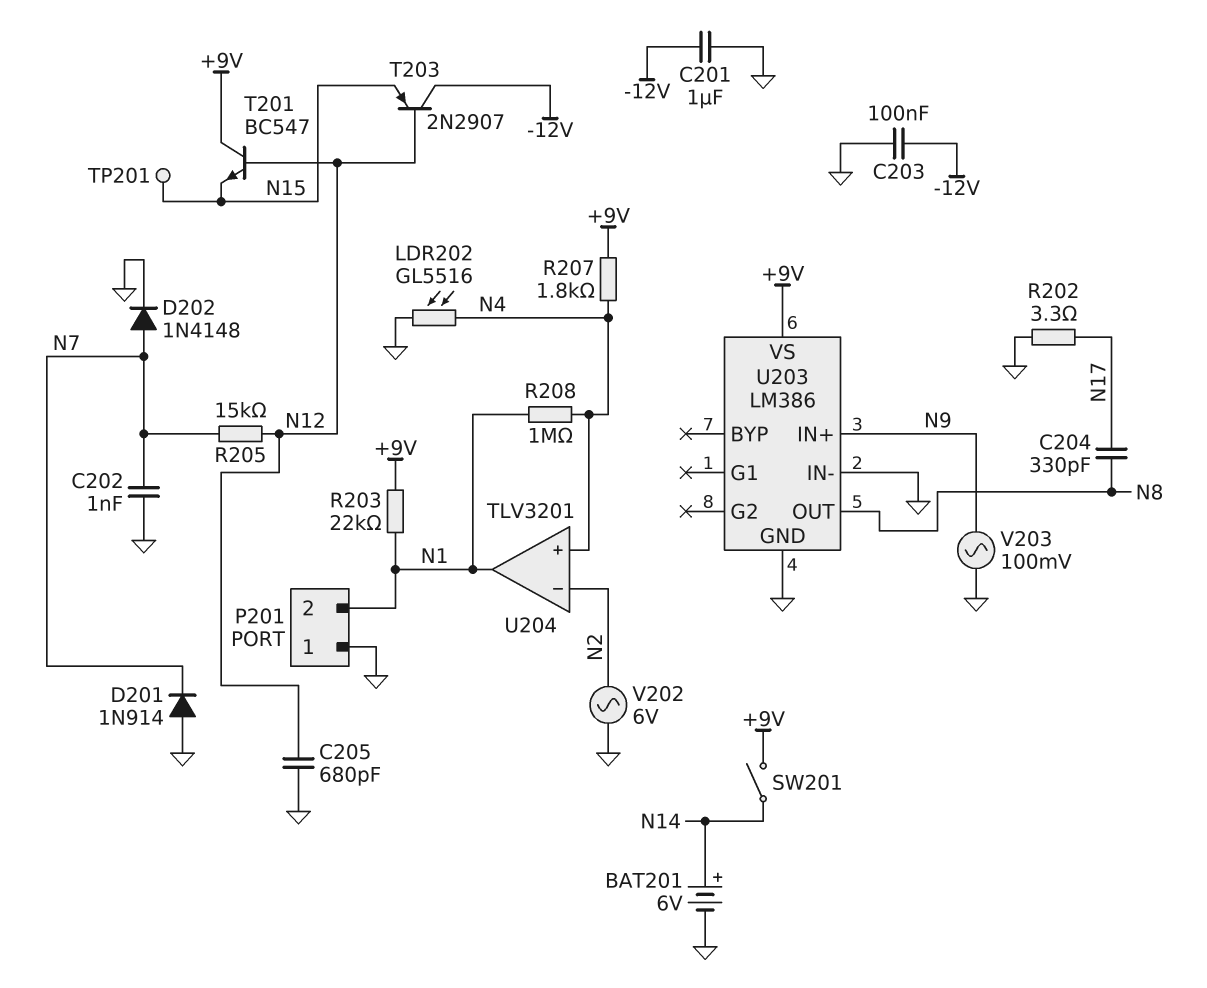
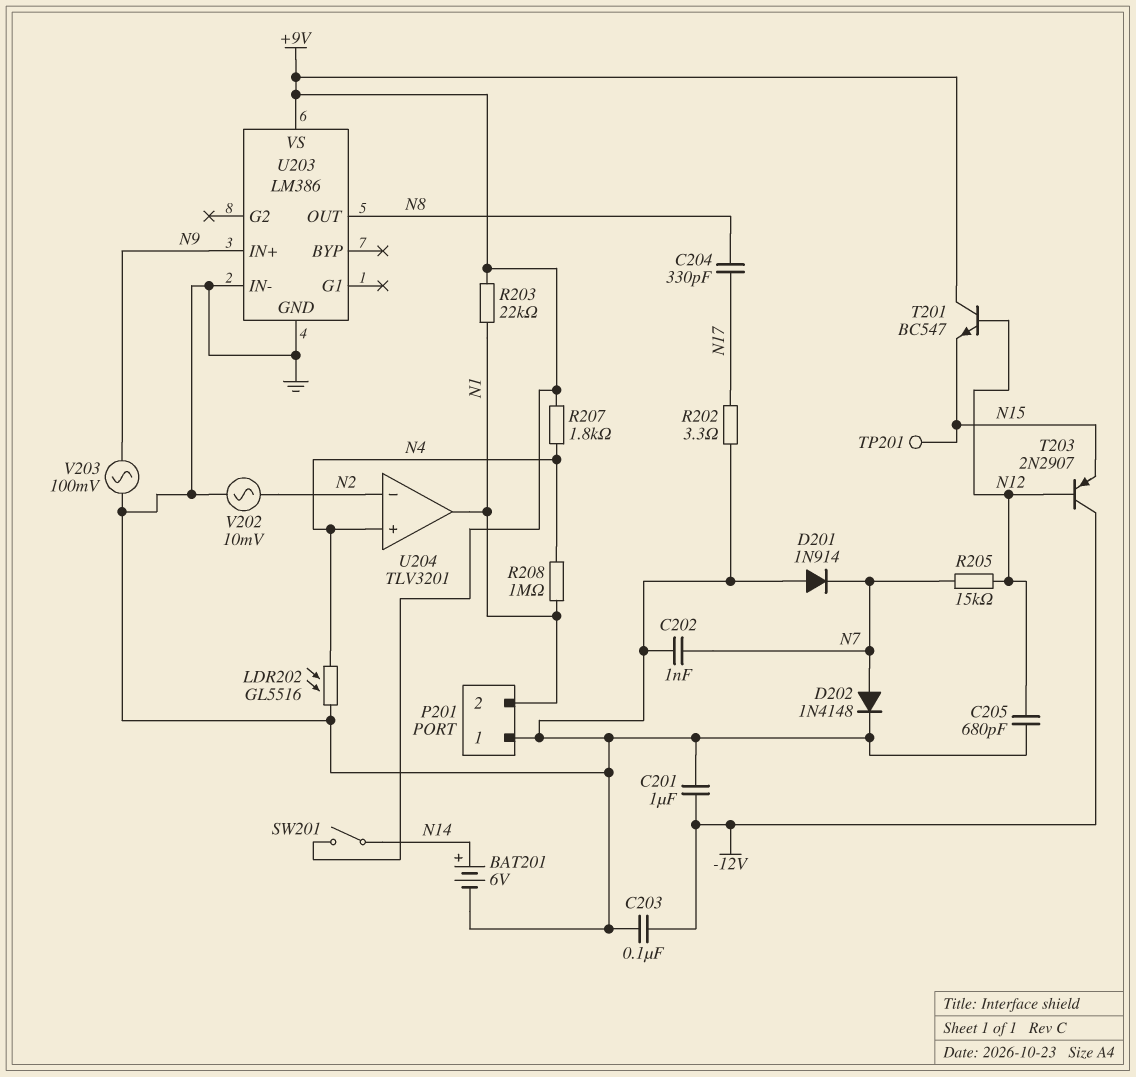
V202: AC 6V (GND, N2) -> AC 10mV (GND, N2)

